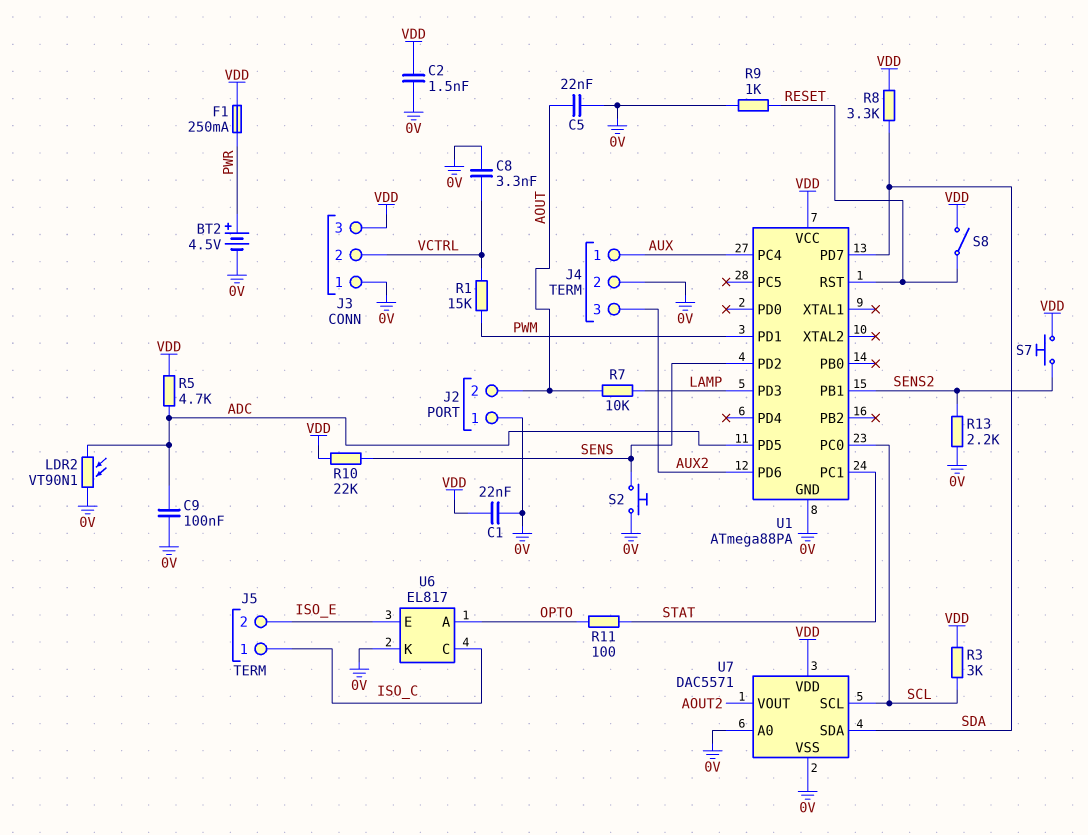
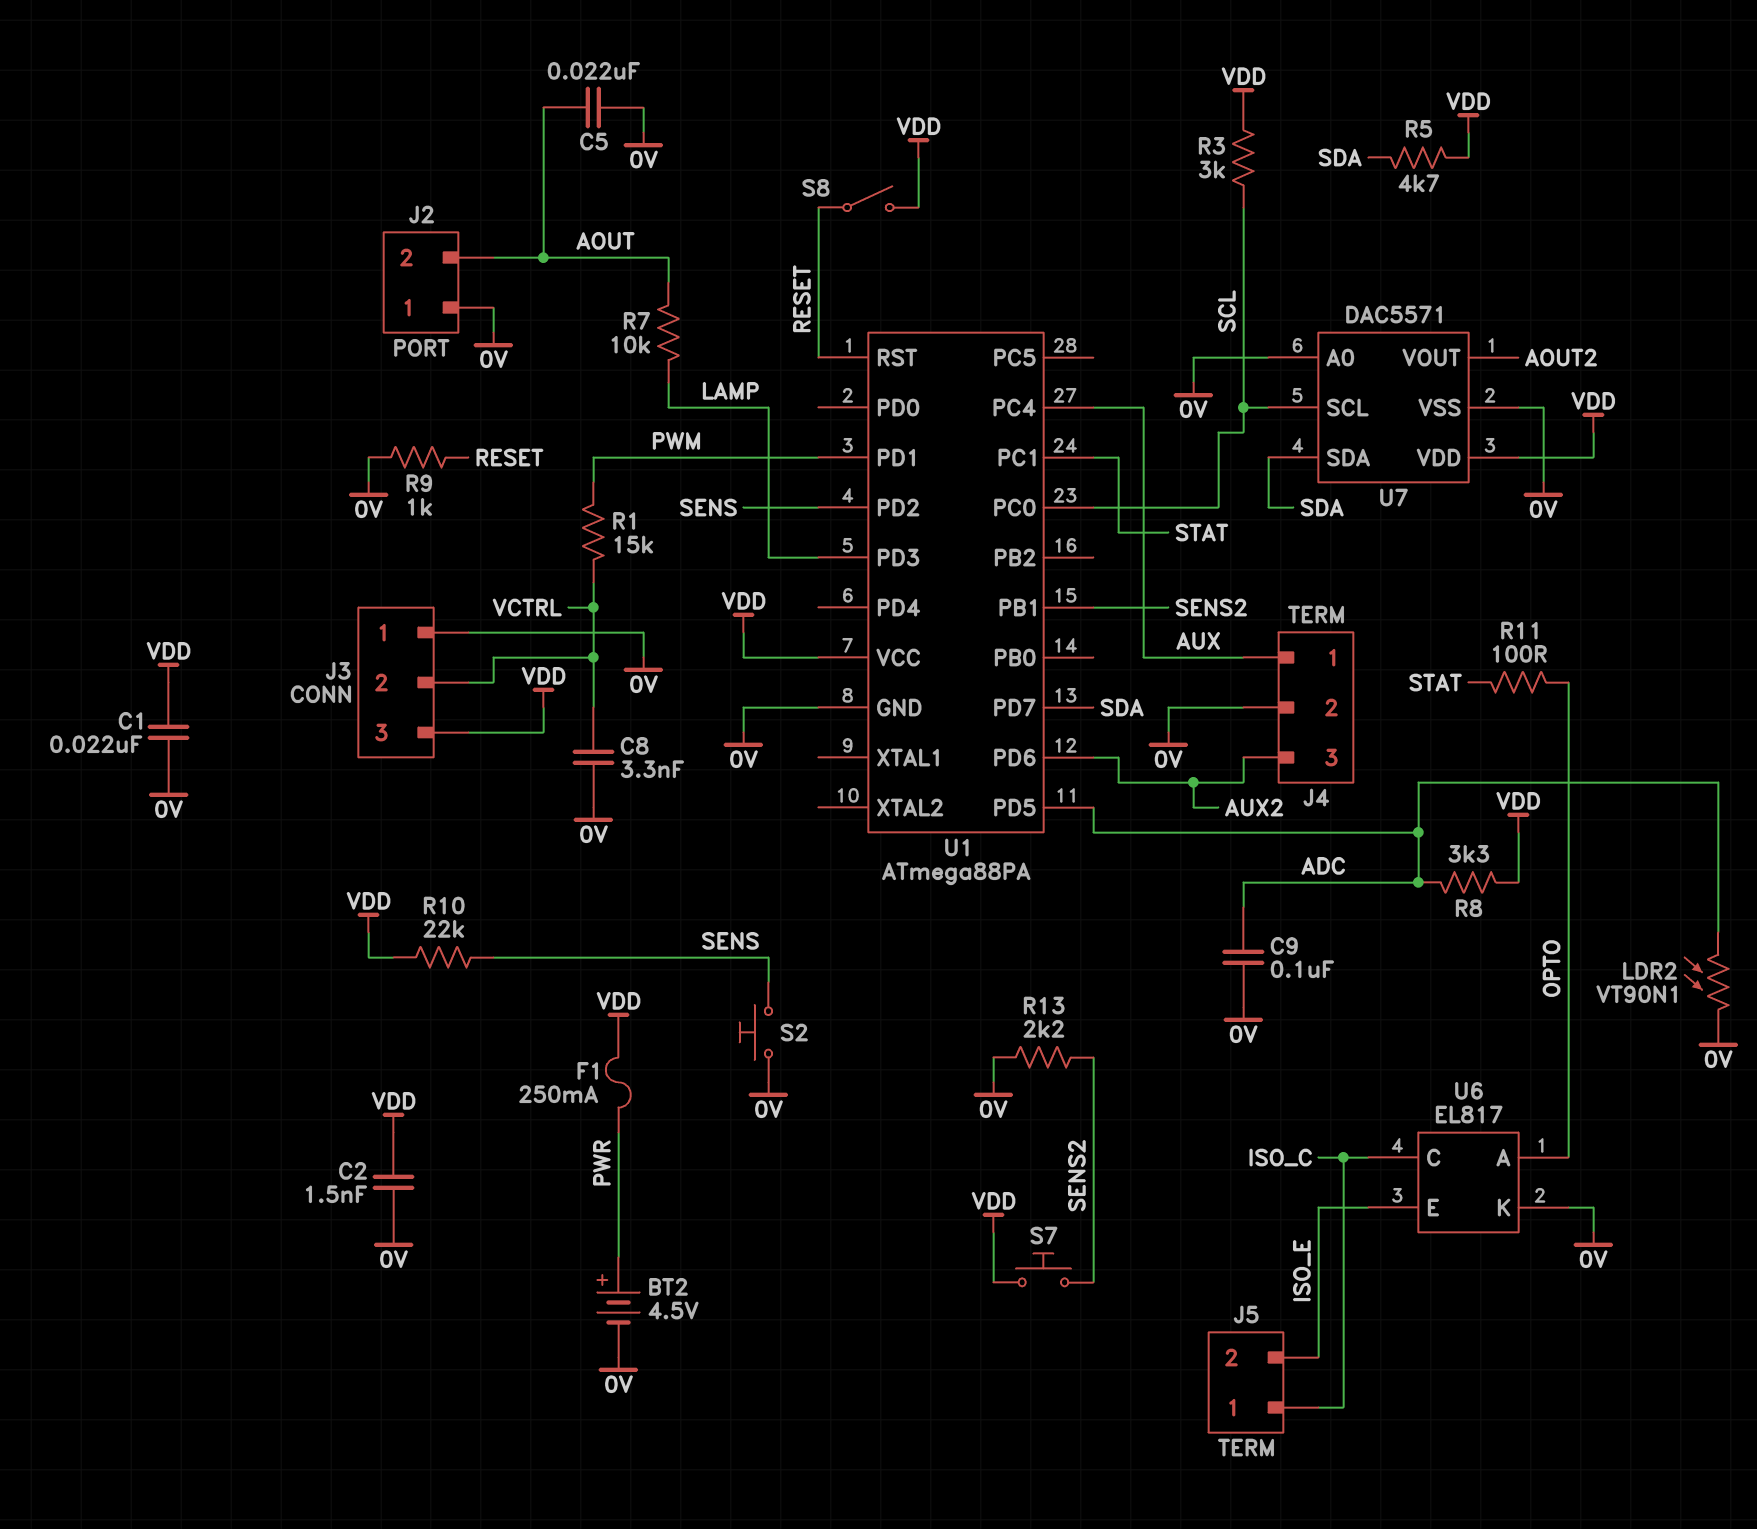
R5: 4.7k (ADC, VDD) -> 4.7k (SDA, VDD)
R8: 3.3k (SDA, VDD) -> 3.3k (ADC, VDD)

